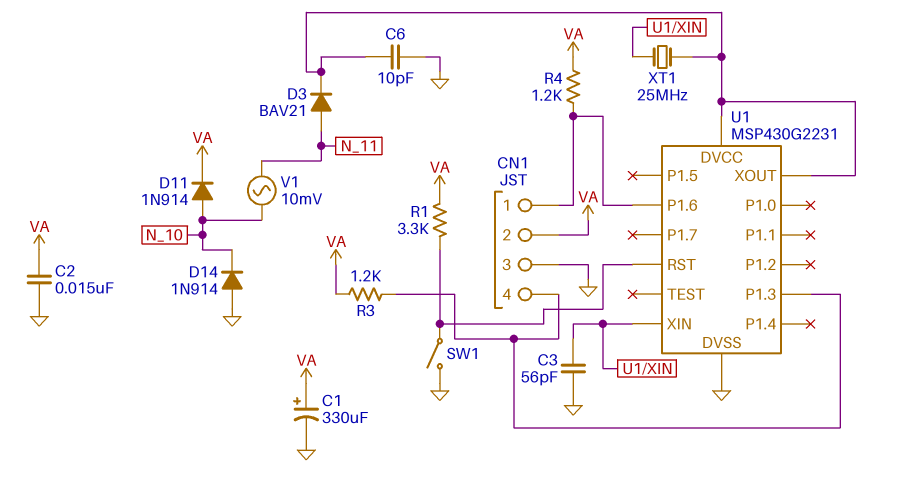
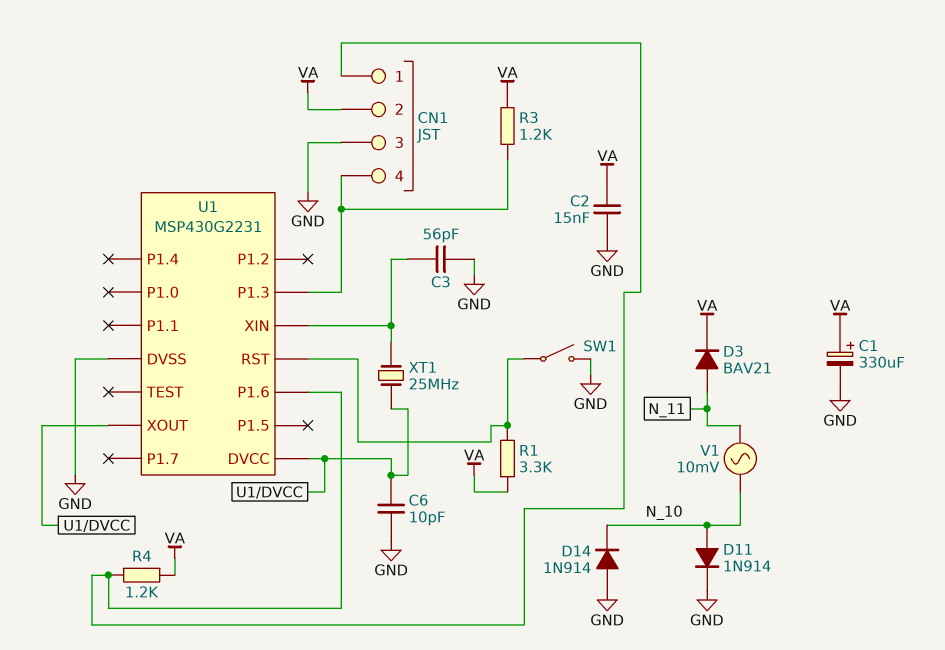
D3: diode BAV21 (A N_11, K U1/DVCC) -> diode BAV21 (A N_11, K VA)
D11: diode 1N914 (A N_10, K VA) -> diode 1N914 (A N_10, K GND)

